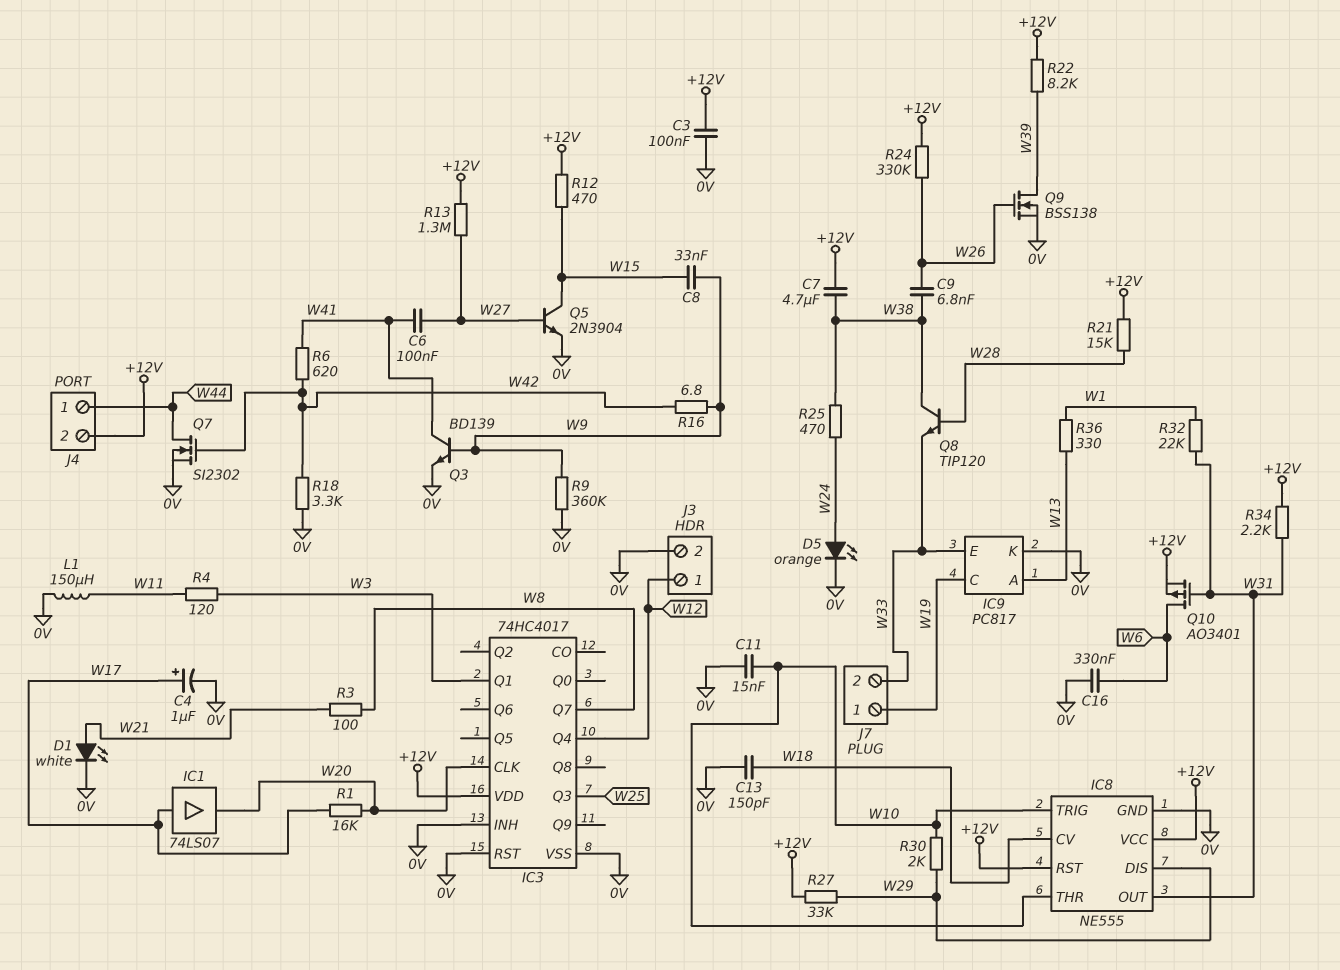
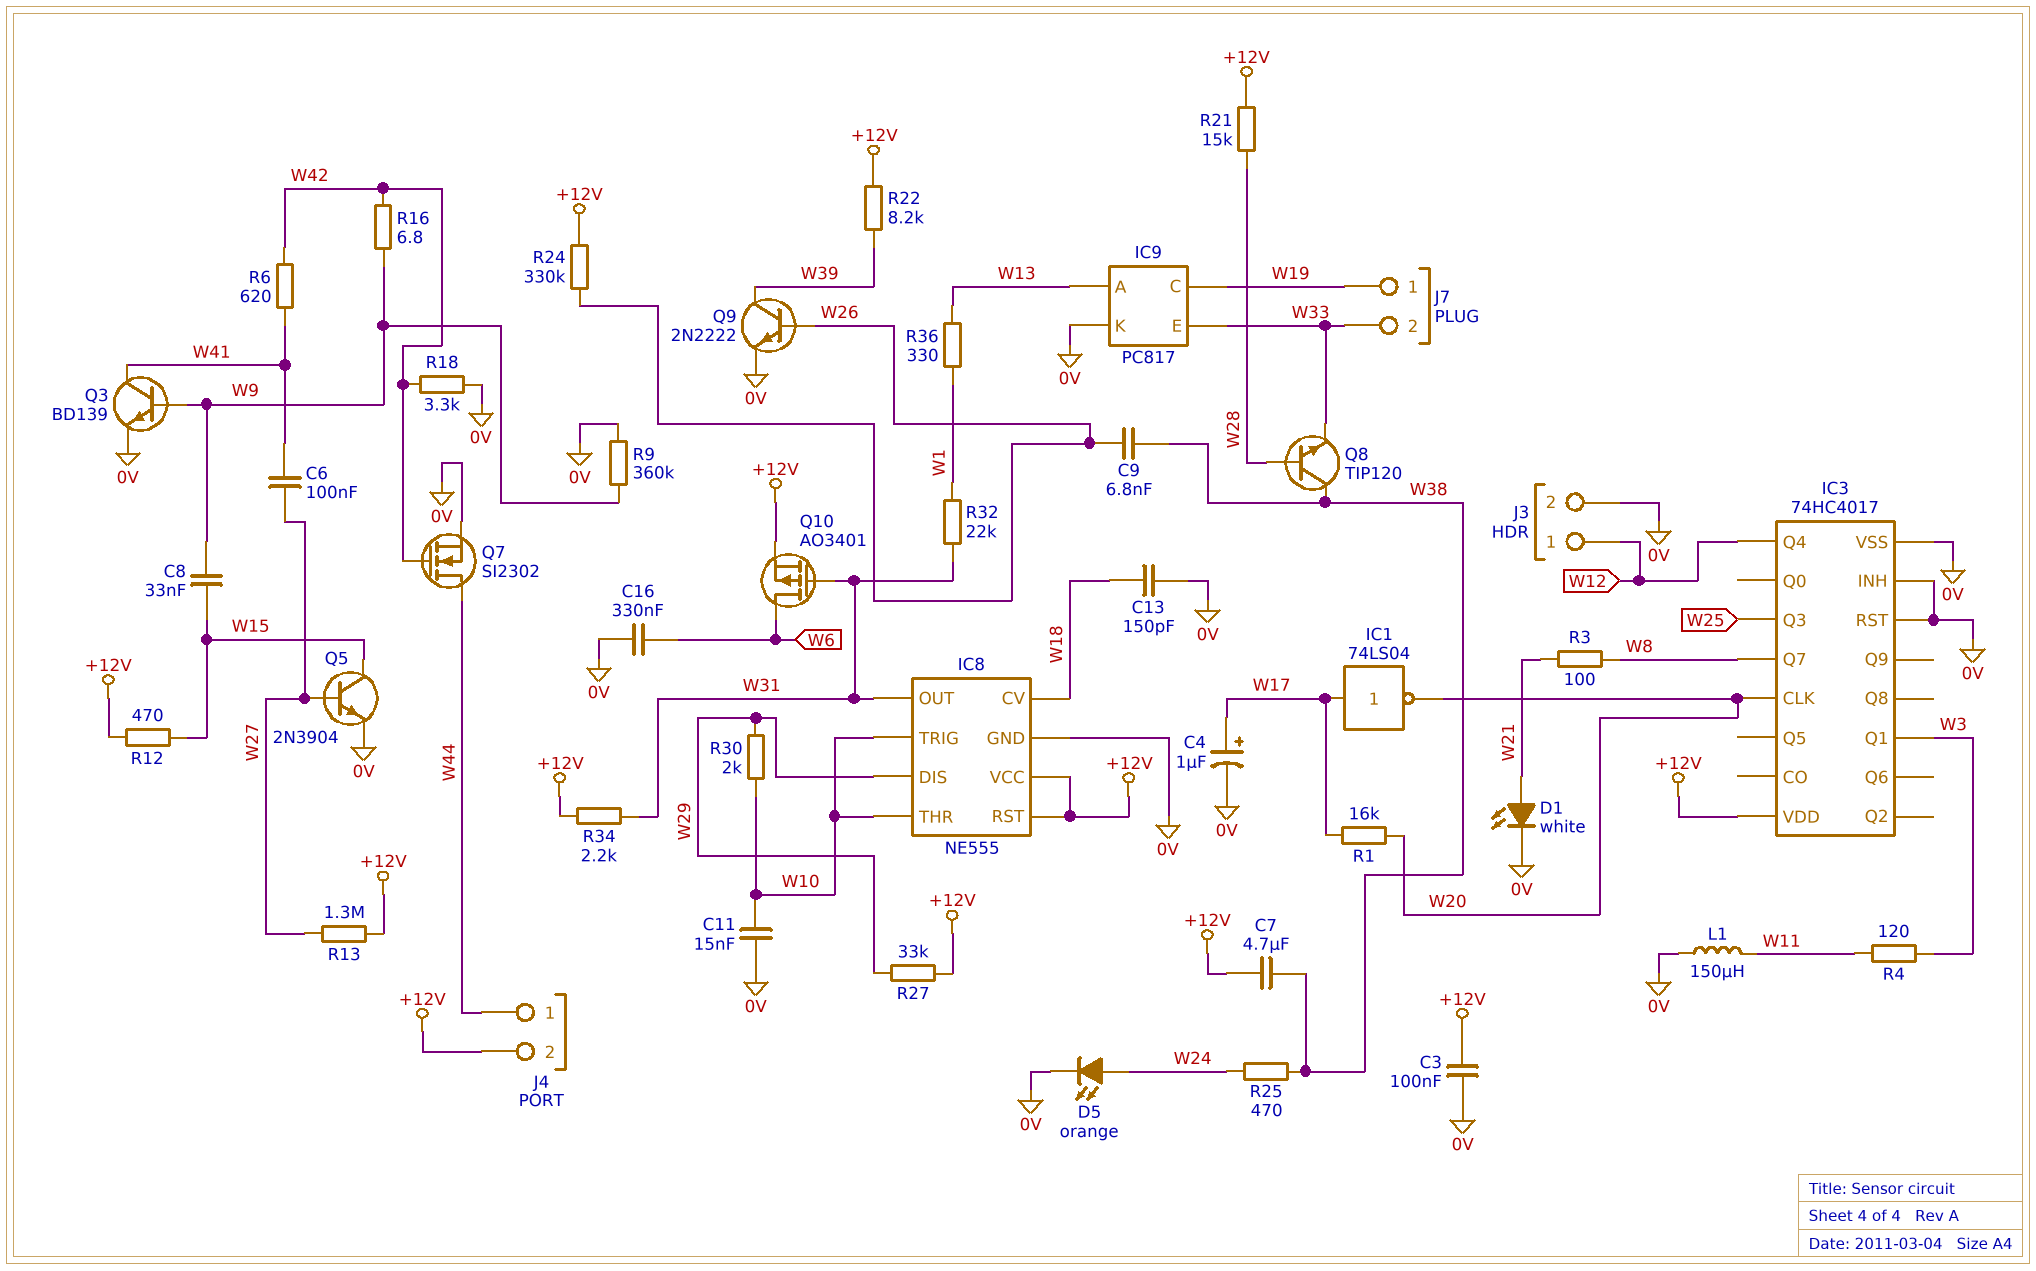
IC1: buffer 74LS07 (in W17, out W20) -> NOT 74LS04 (in W17, out W20)
Q9: NMOS BSS138 (G W26, D W39, S 0V) -> NPN 2N2222 (B W26, C W39, E 0V)

